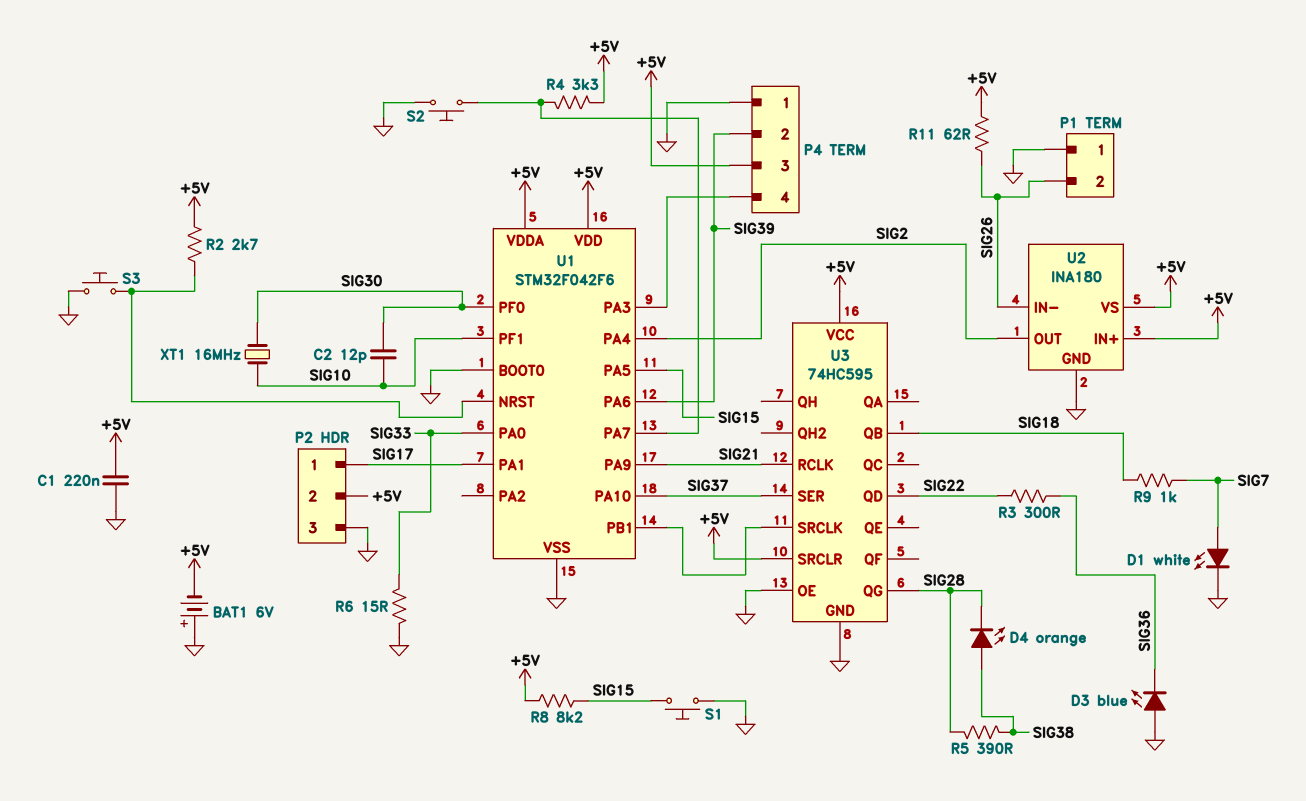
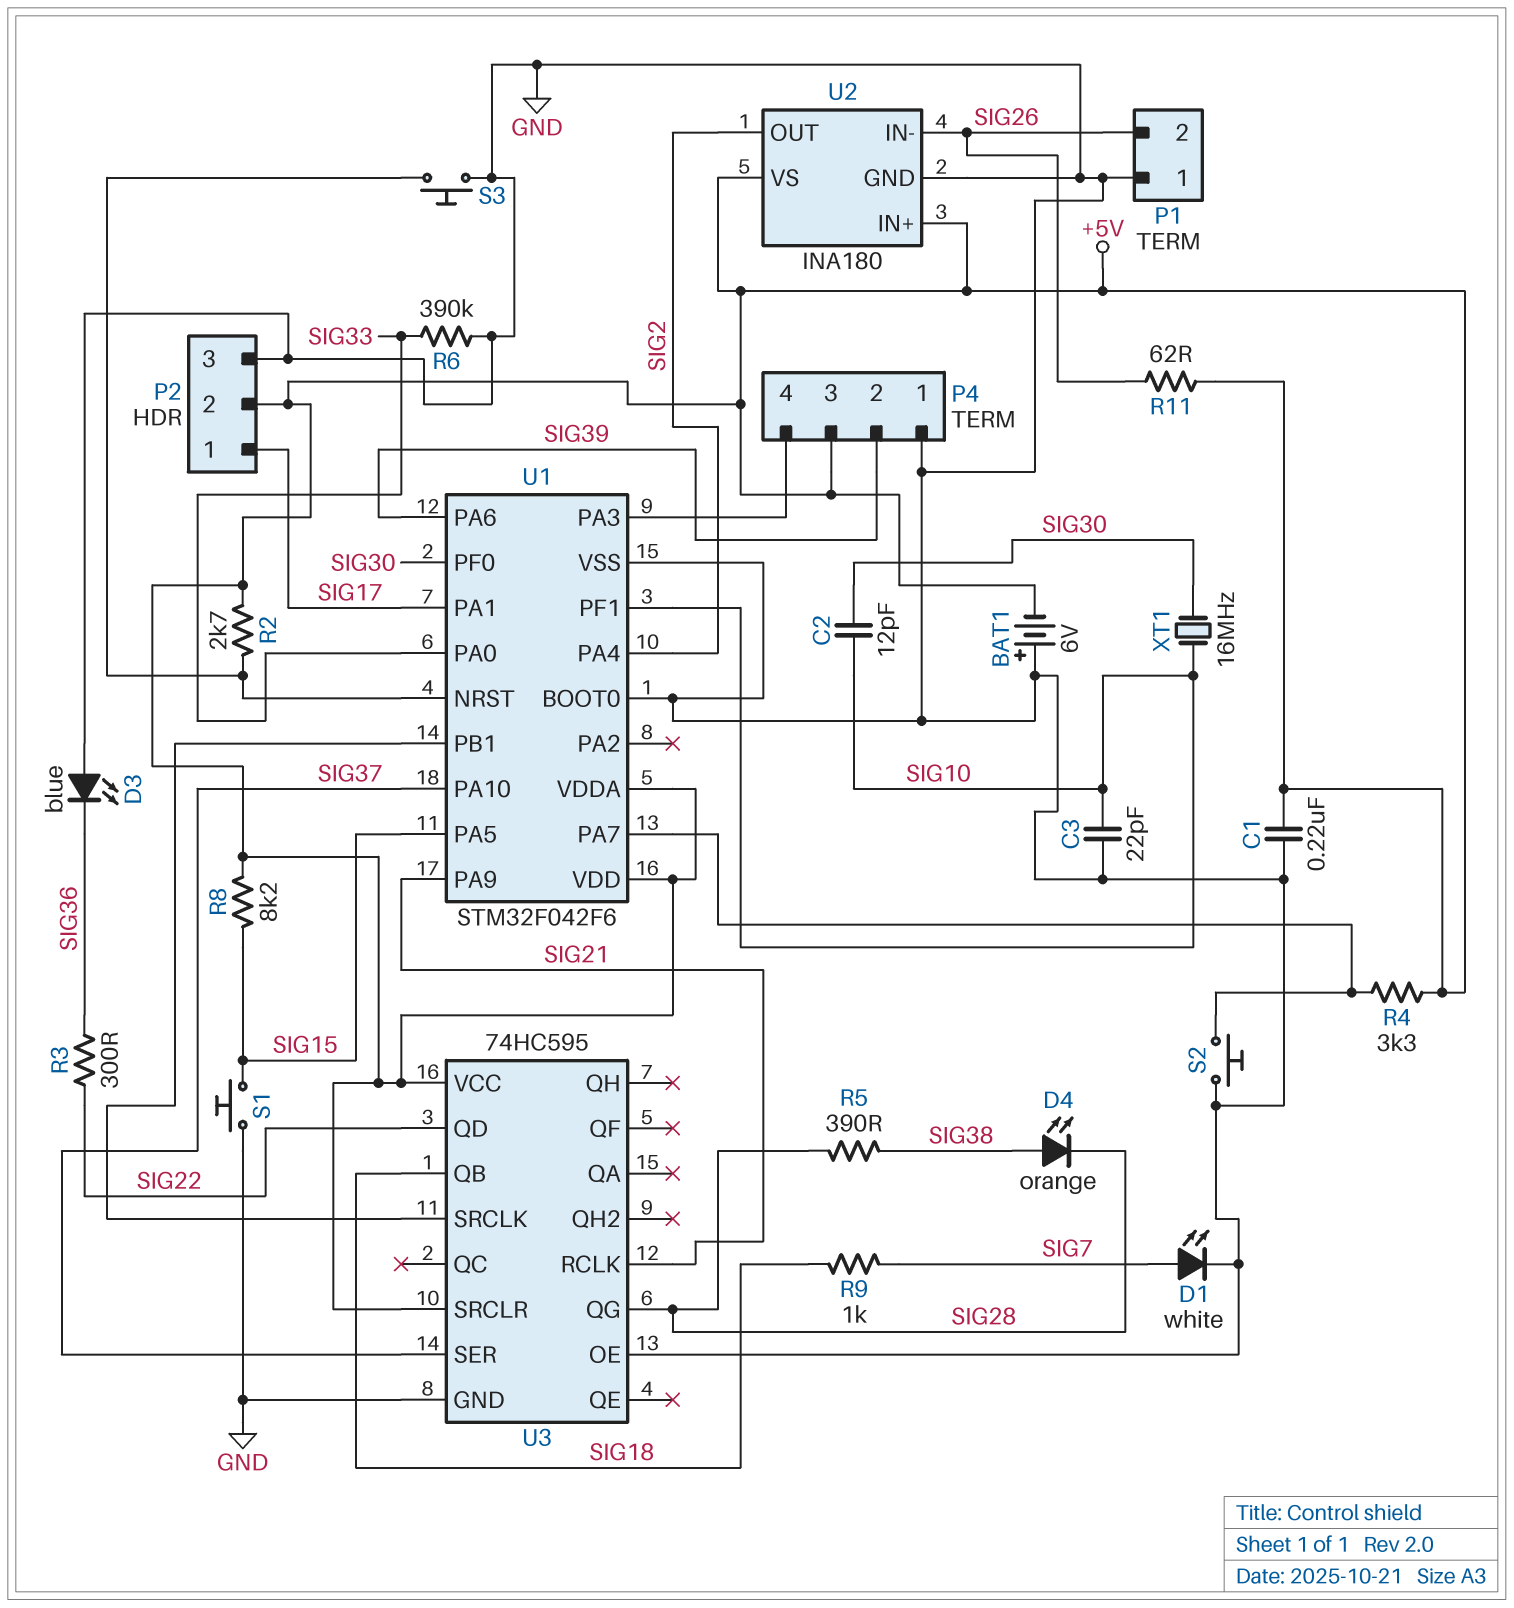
C3: none -> 22pF (GND, SIG10)
R6: 15 (GND, SIG33) -> 390k (GND, SIG33)

